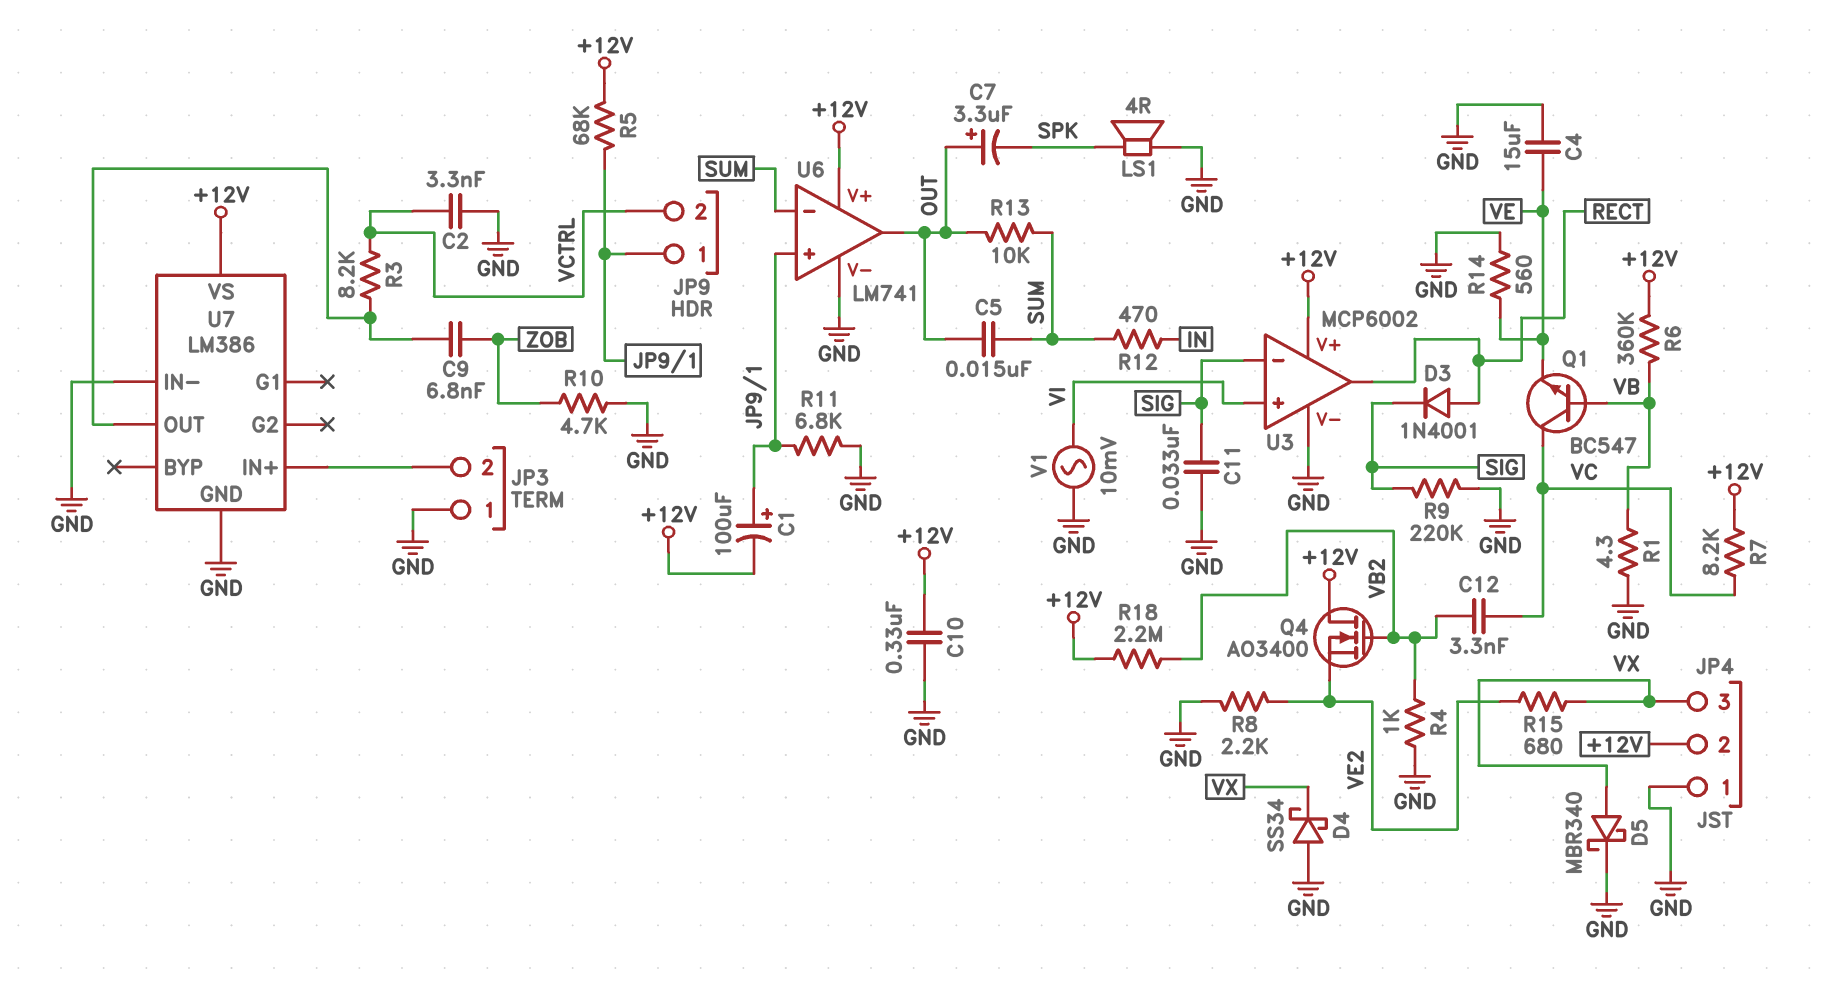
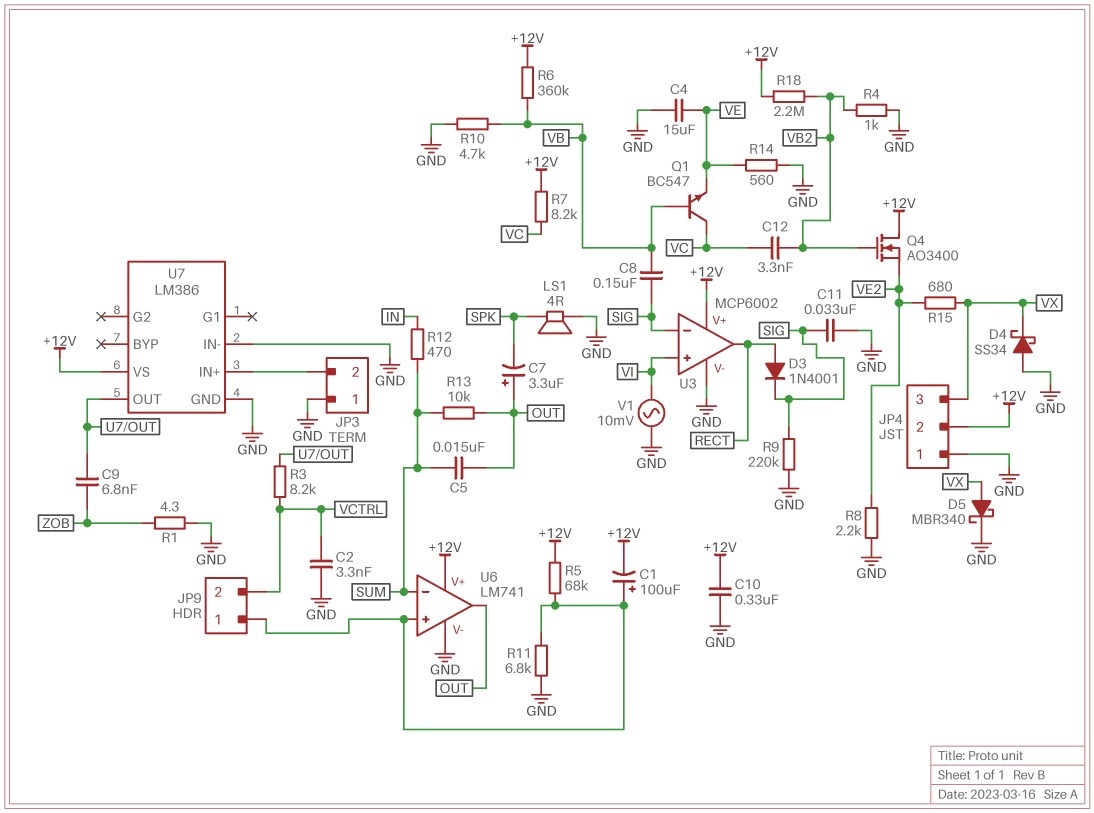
C8: none -> 150nF (SIG, VB)
R1: 4.3 (GND, VB) -> 4.3 (GND, ZOB)
R10: 4.7k (GND, ZOB) -> 4.7k (GND, VB)

